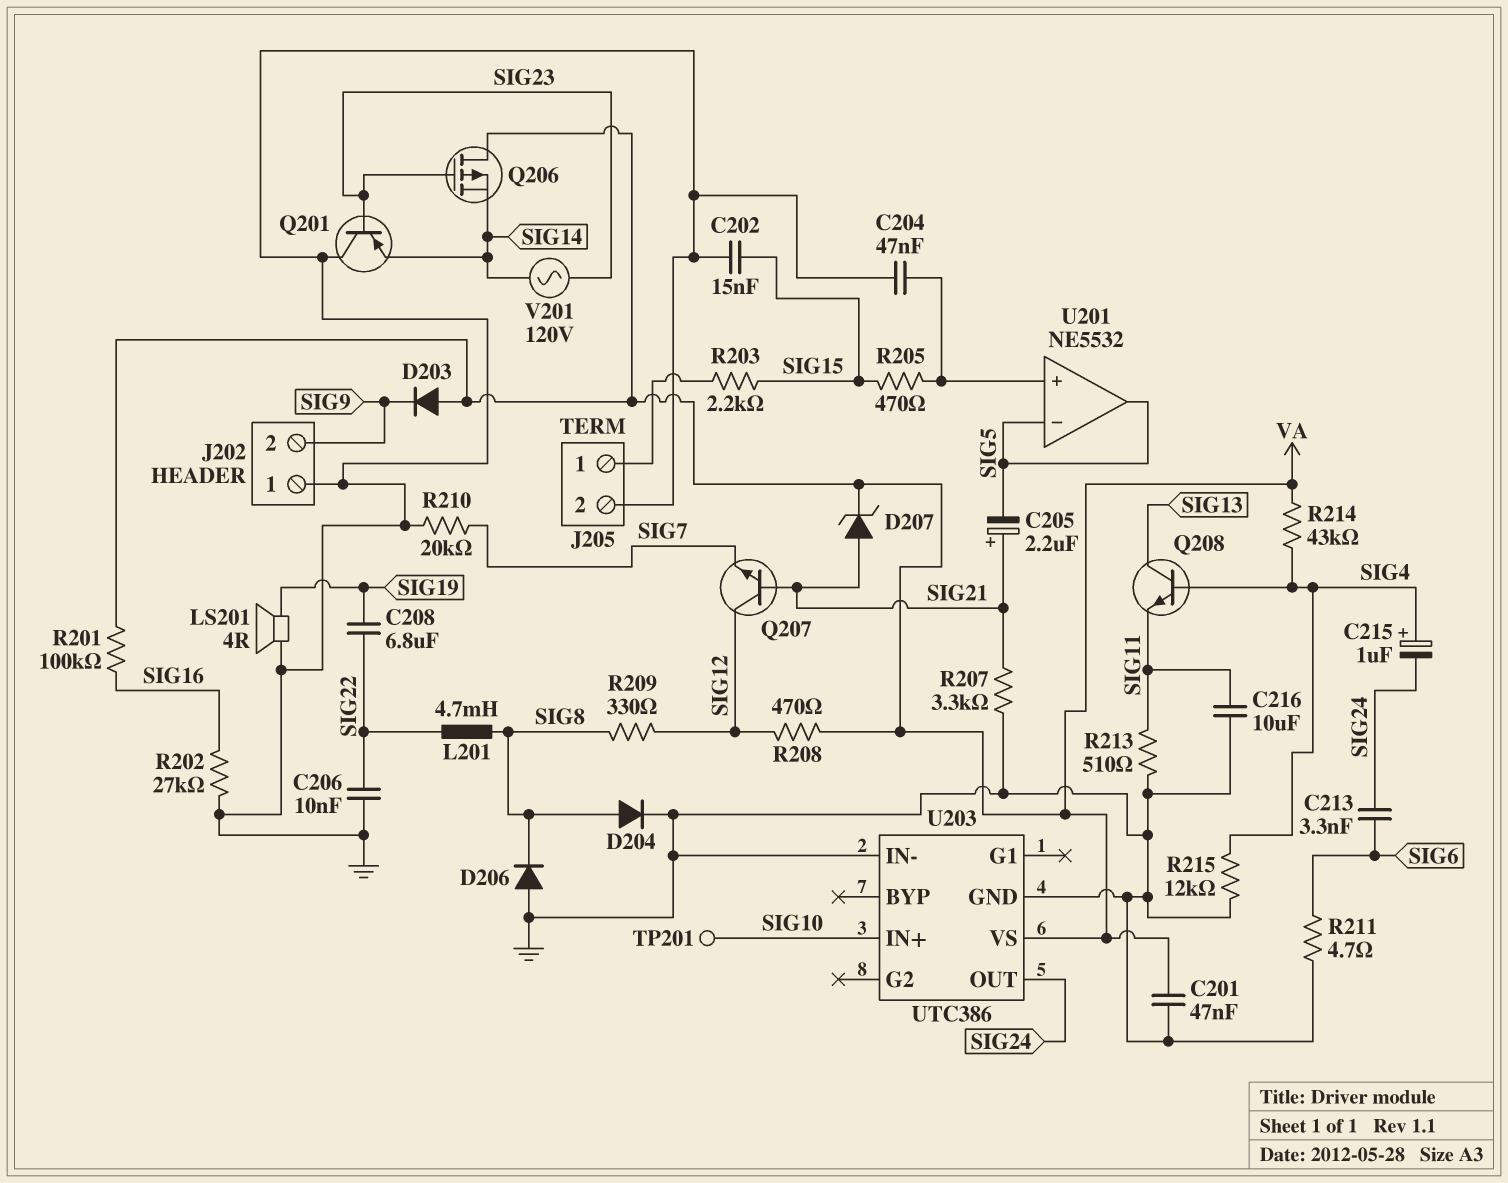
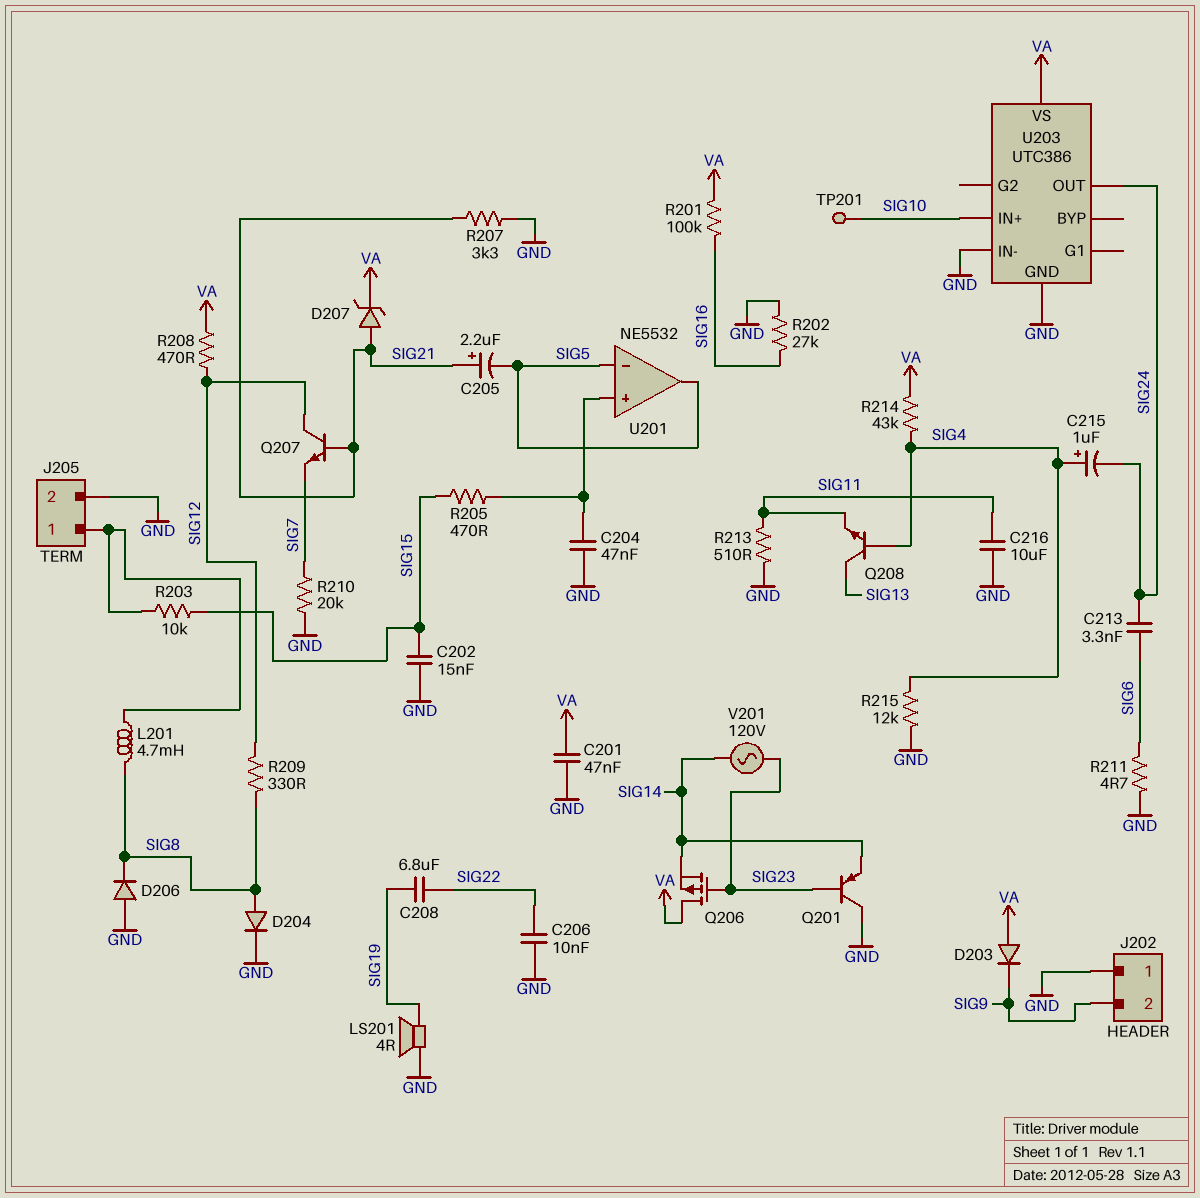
L201: 4.7mH (SIG8, SIG22) -> 4.7mH (J205/1, SIG8)
R203: 2.2k (J205/1, SIG15) -> 10k (J205/1, SIG15)

